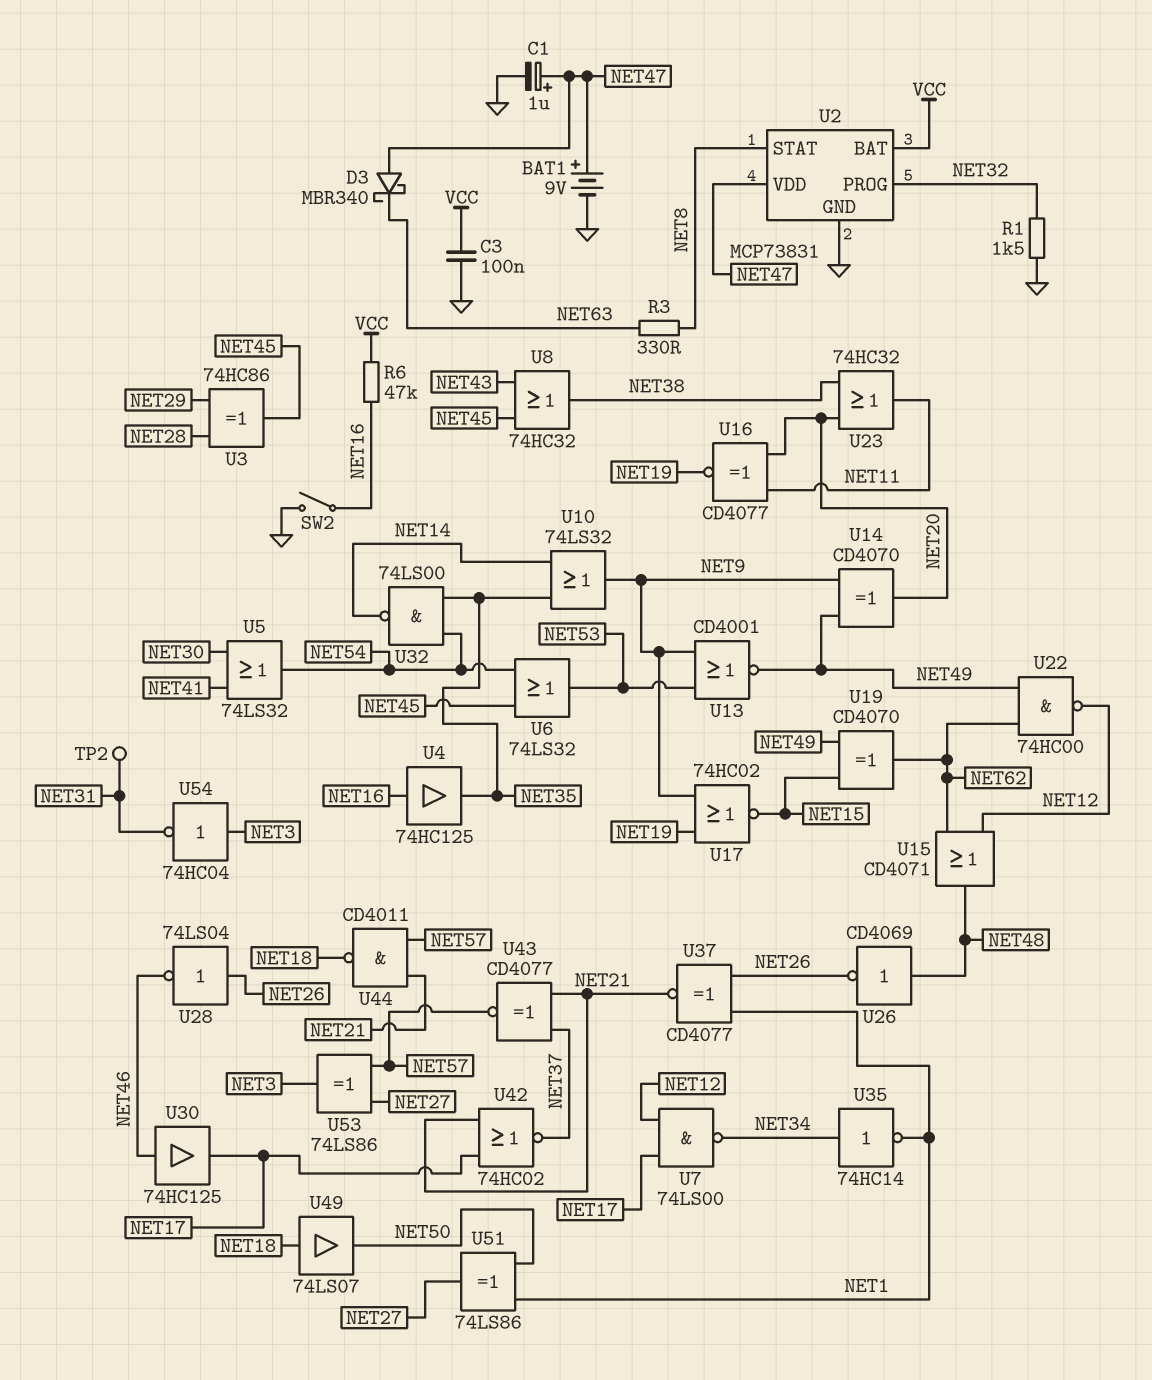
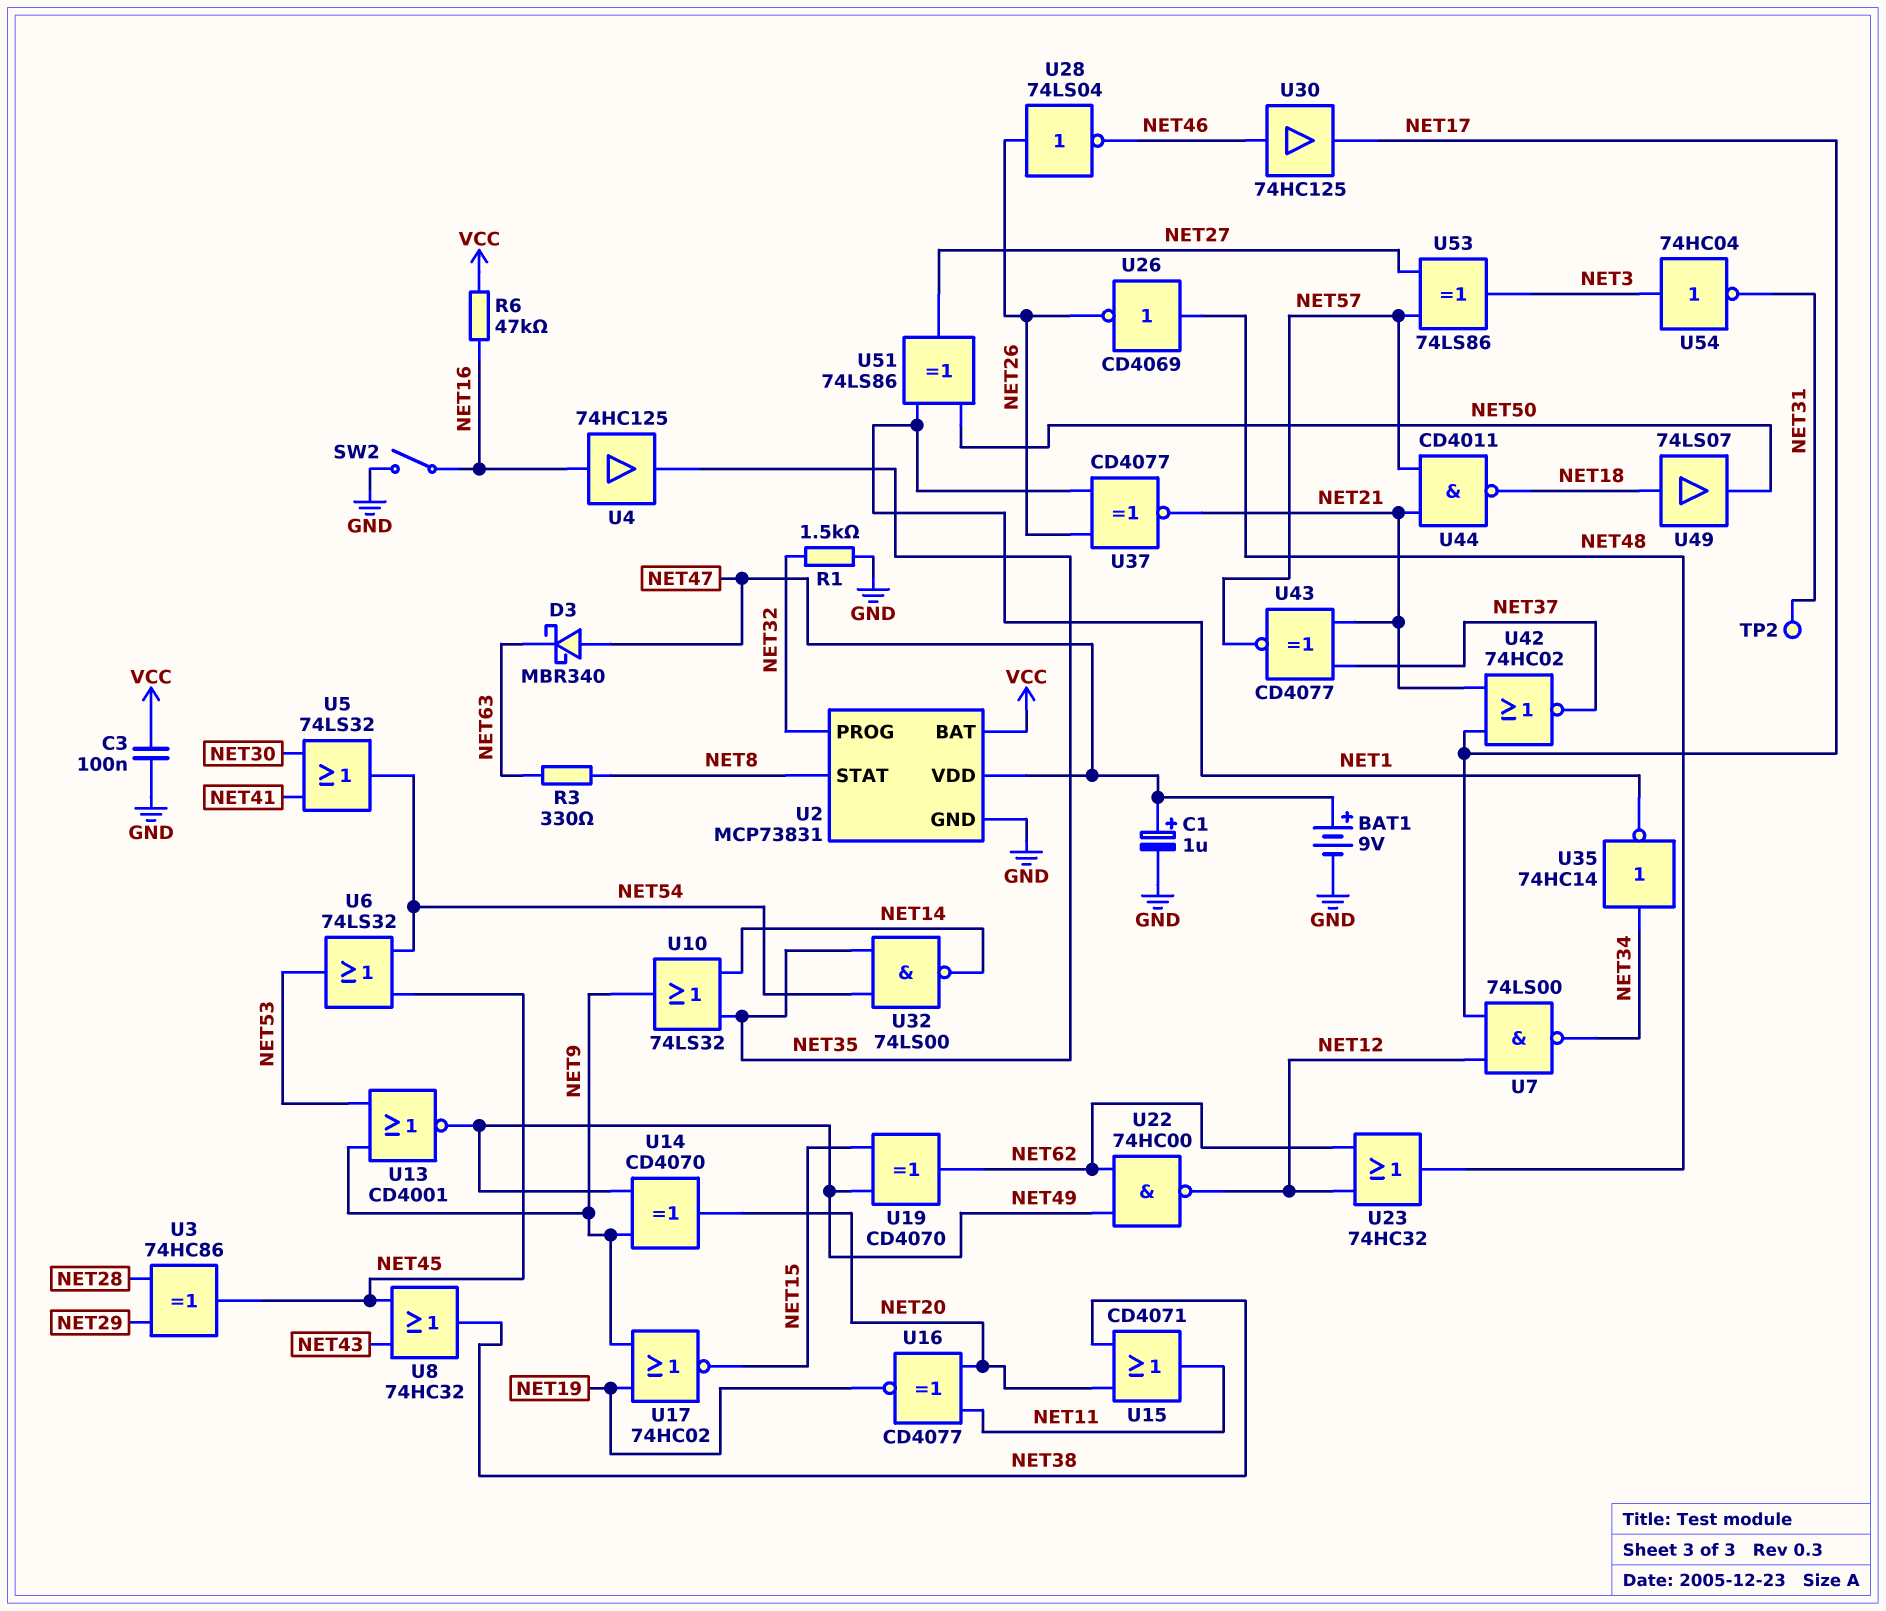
U15: OR CD4071 (in NET12, in NET62, out NET48) -> OR CD4071 (in NET20, in NET38, out NET11)
U23: OR 74HC32 (in NET20, in NET38, out NET11) -> OR 74HC32 (in NET12, in NET62, out NET48)

